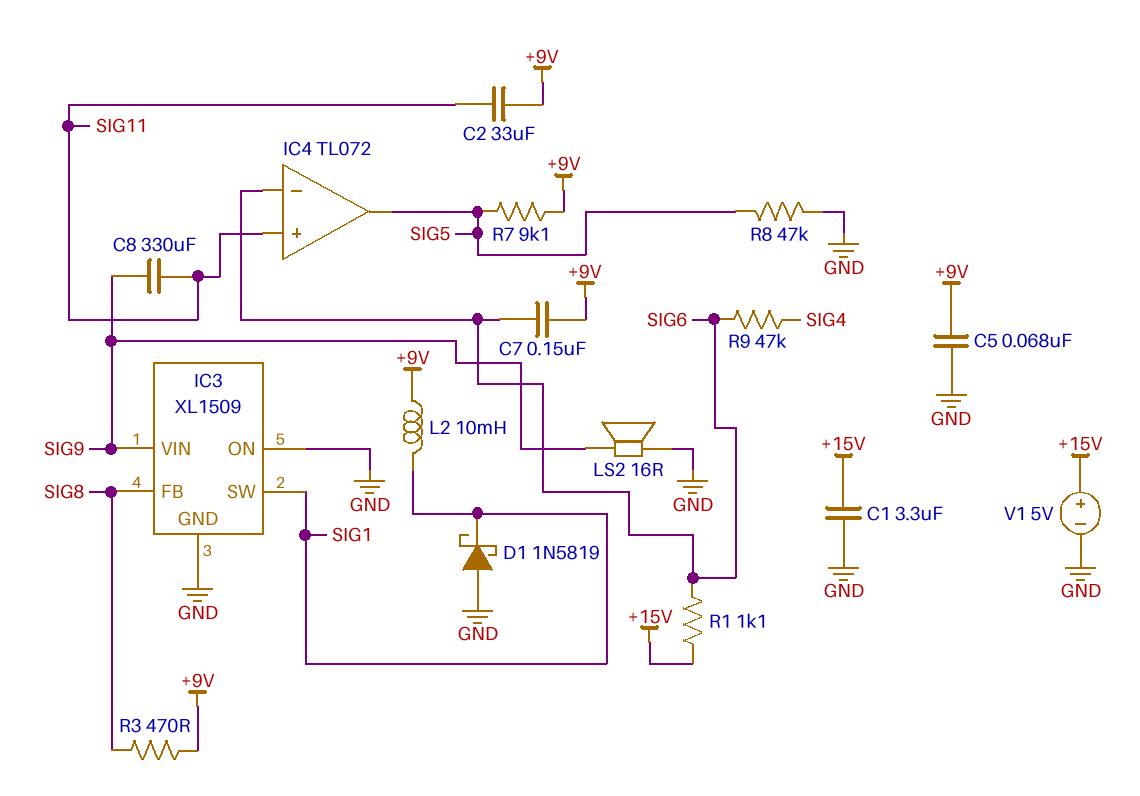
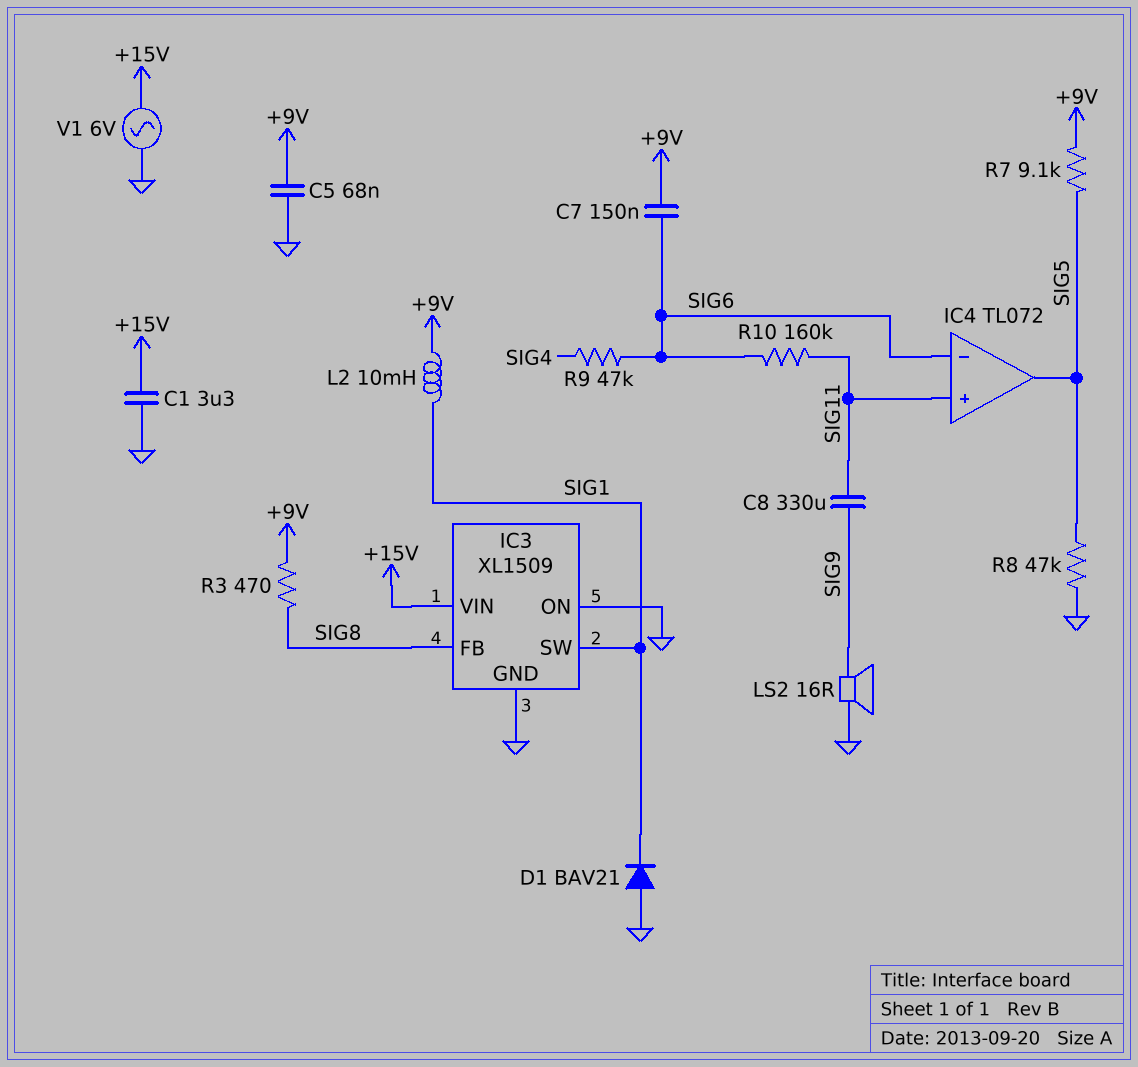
C2: 33uF (+9V, SIG11) -> none
D1: schottky 1N5819 (A GND, K SIG1) -> diode BAV21 (A GND, K SIG1)
IC3 pin VIN: SIG9 -> +15V
R1: 1.1k (+15V, SIG6) -> none
R10: none -> 160k (SIG6, SIG11)
V1: 5V (plus +15V, minus GND) -> AC 6V (+15V, GND)

